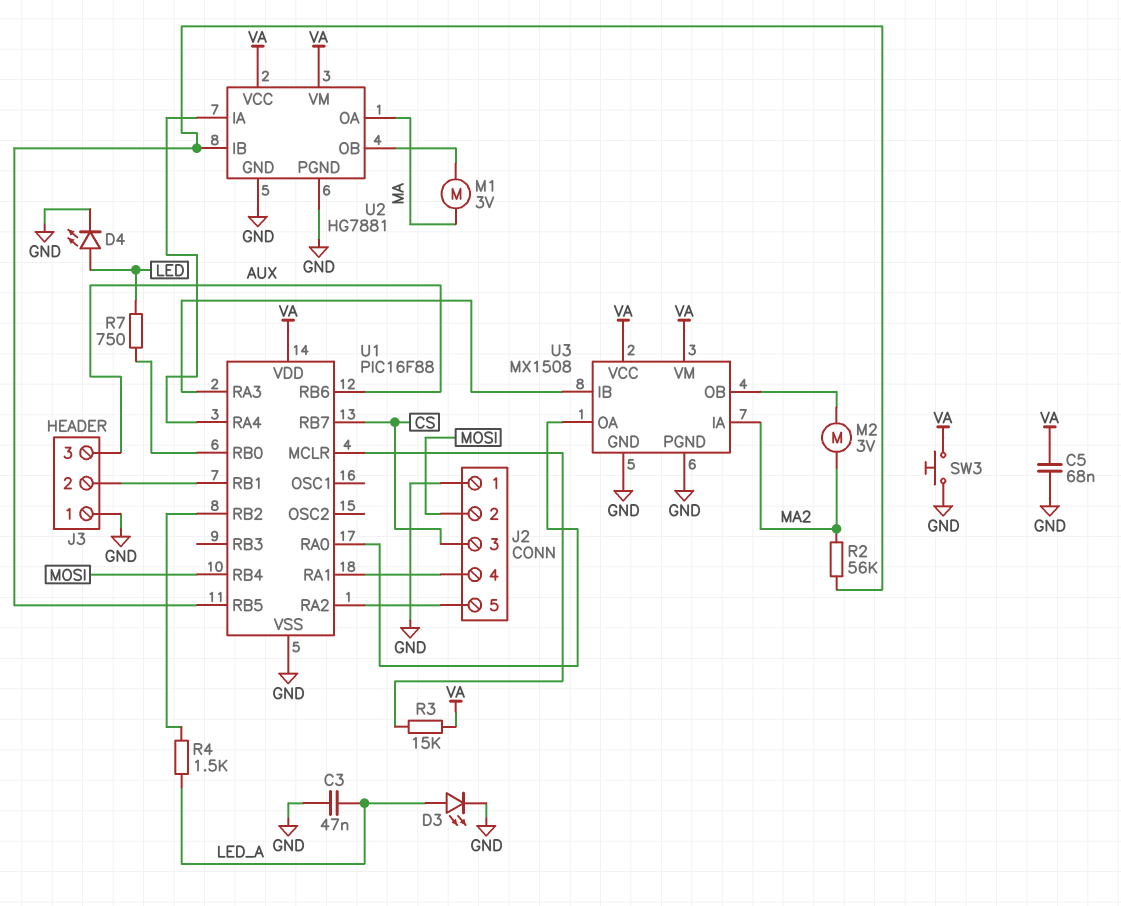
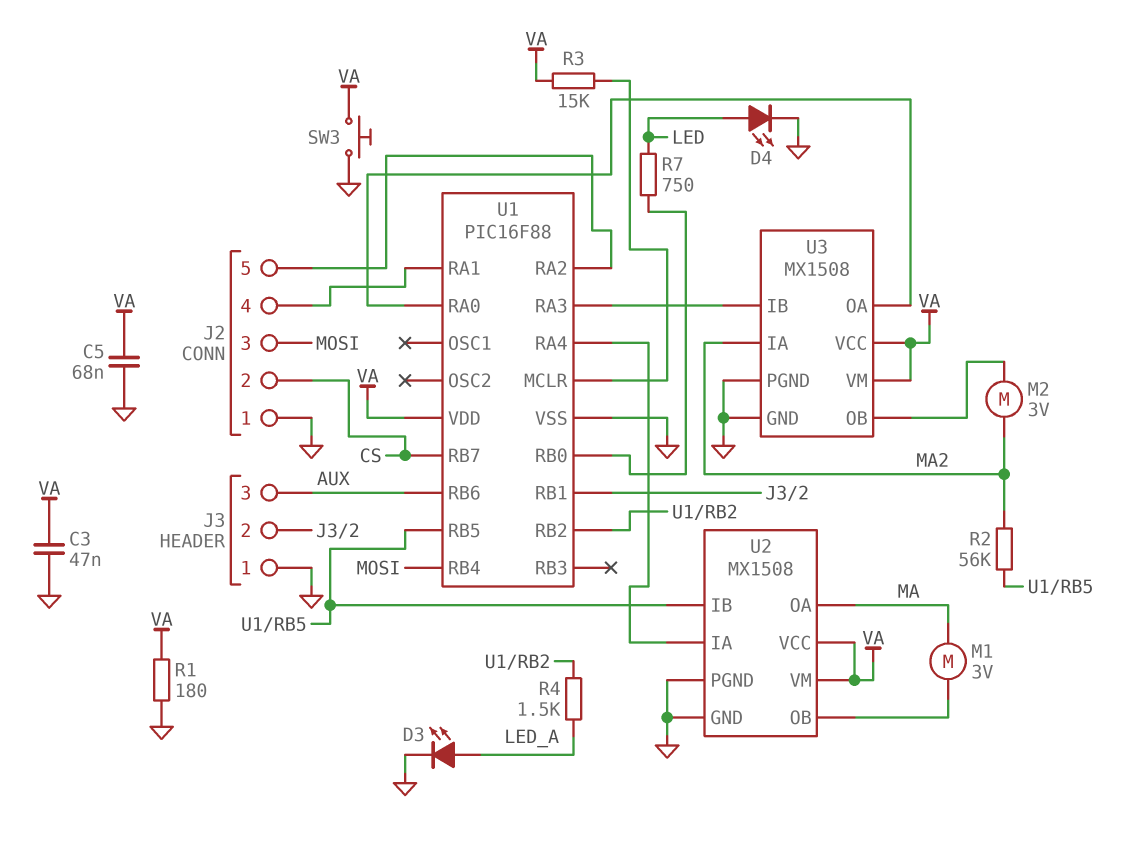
C3: 47nF (GND, LED_A) -> 47nF (GND, VA)
J2 pin 2: MOSI -> CS
J2 pin 3: CS -> MOSI
R1: none -> 180 (GND, VA)
U2: HG7881 -> MX1508

